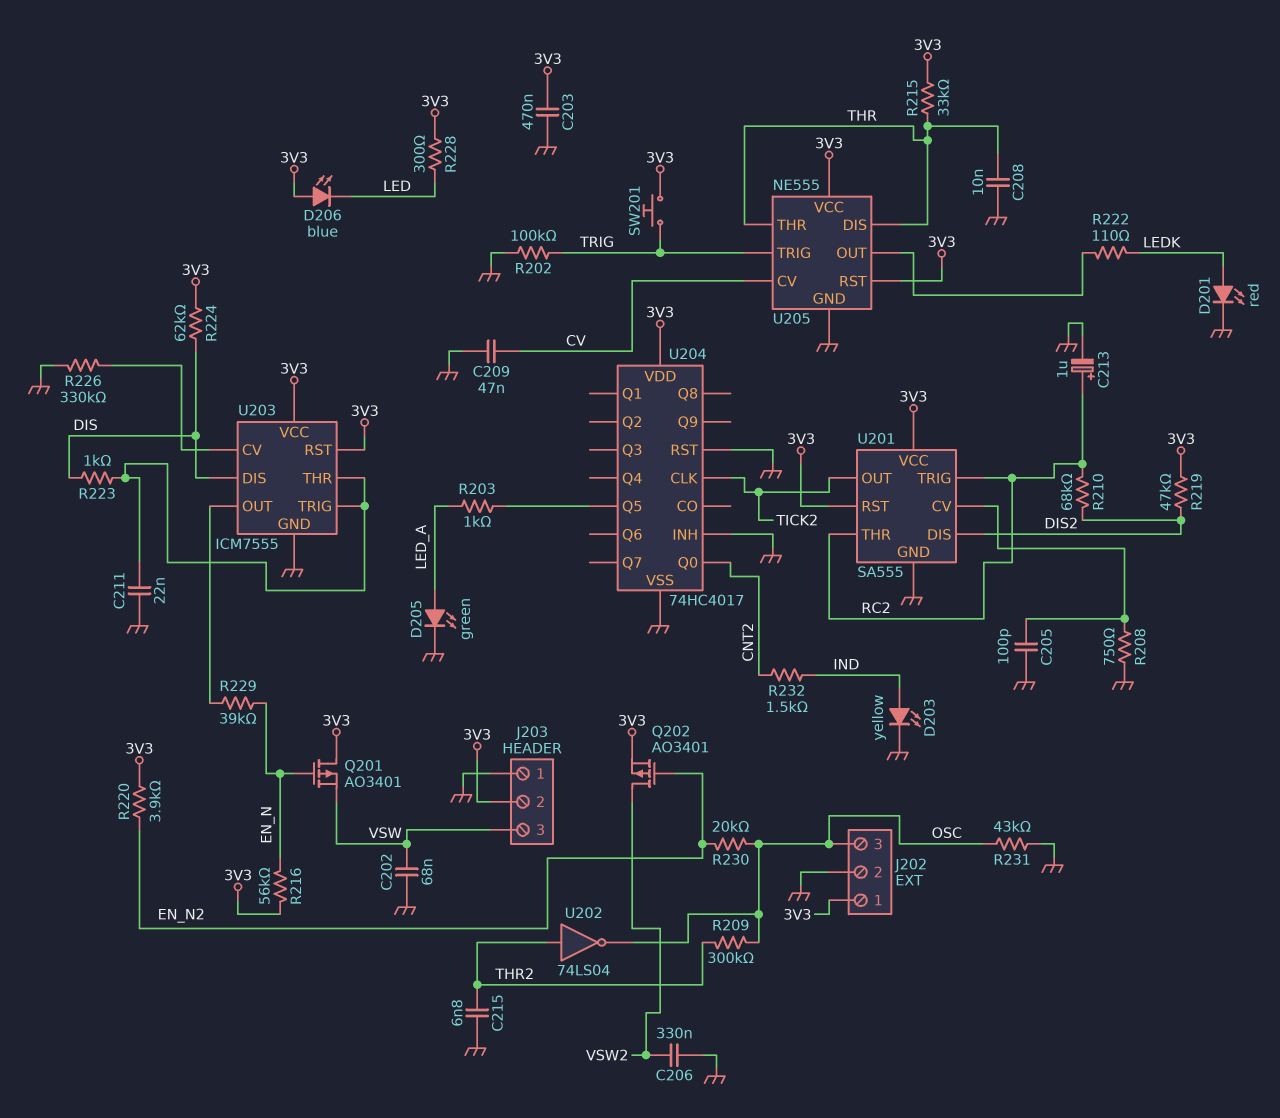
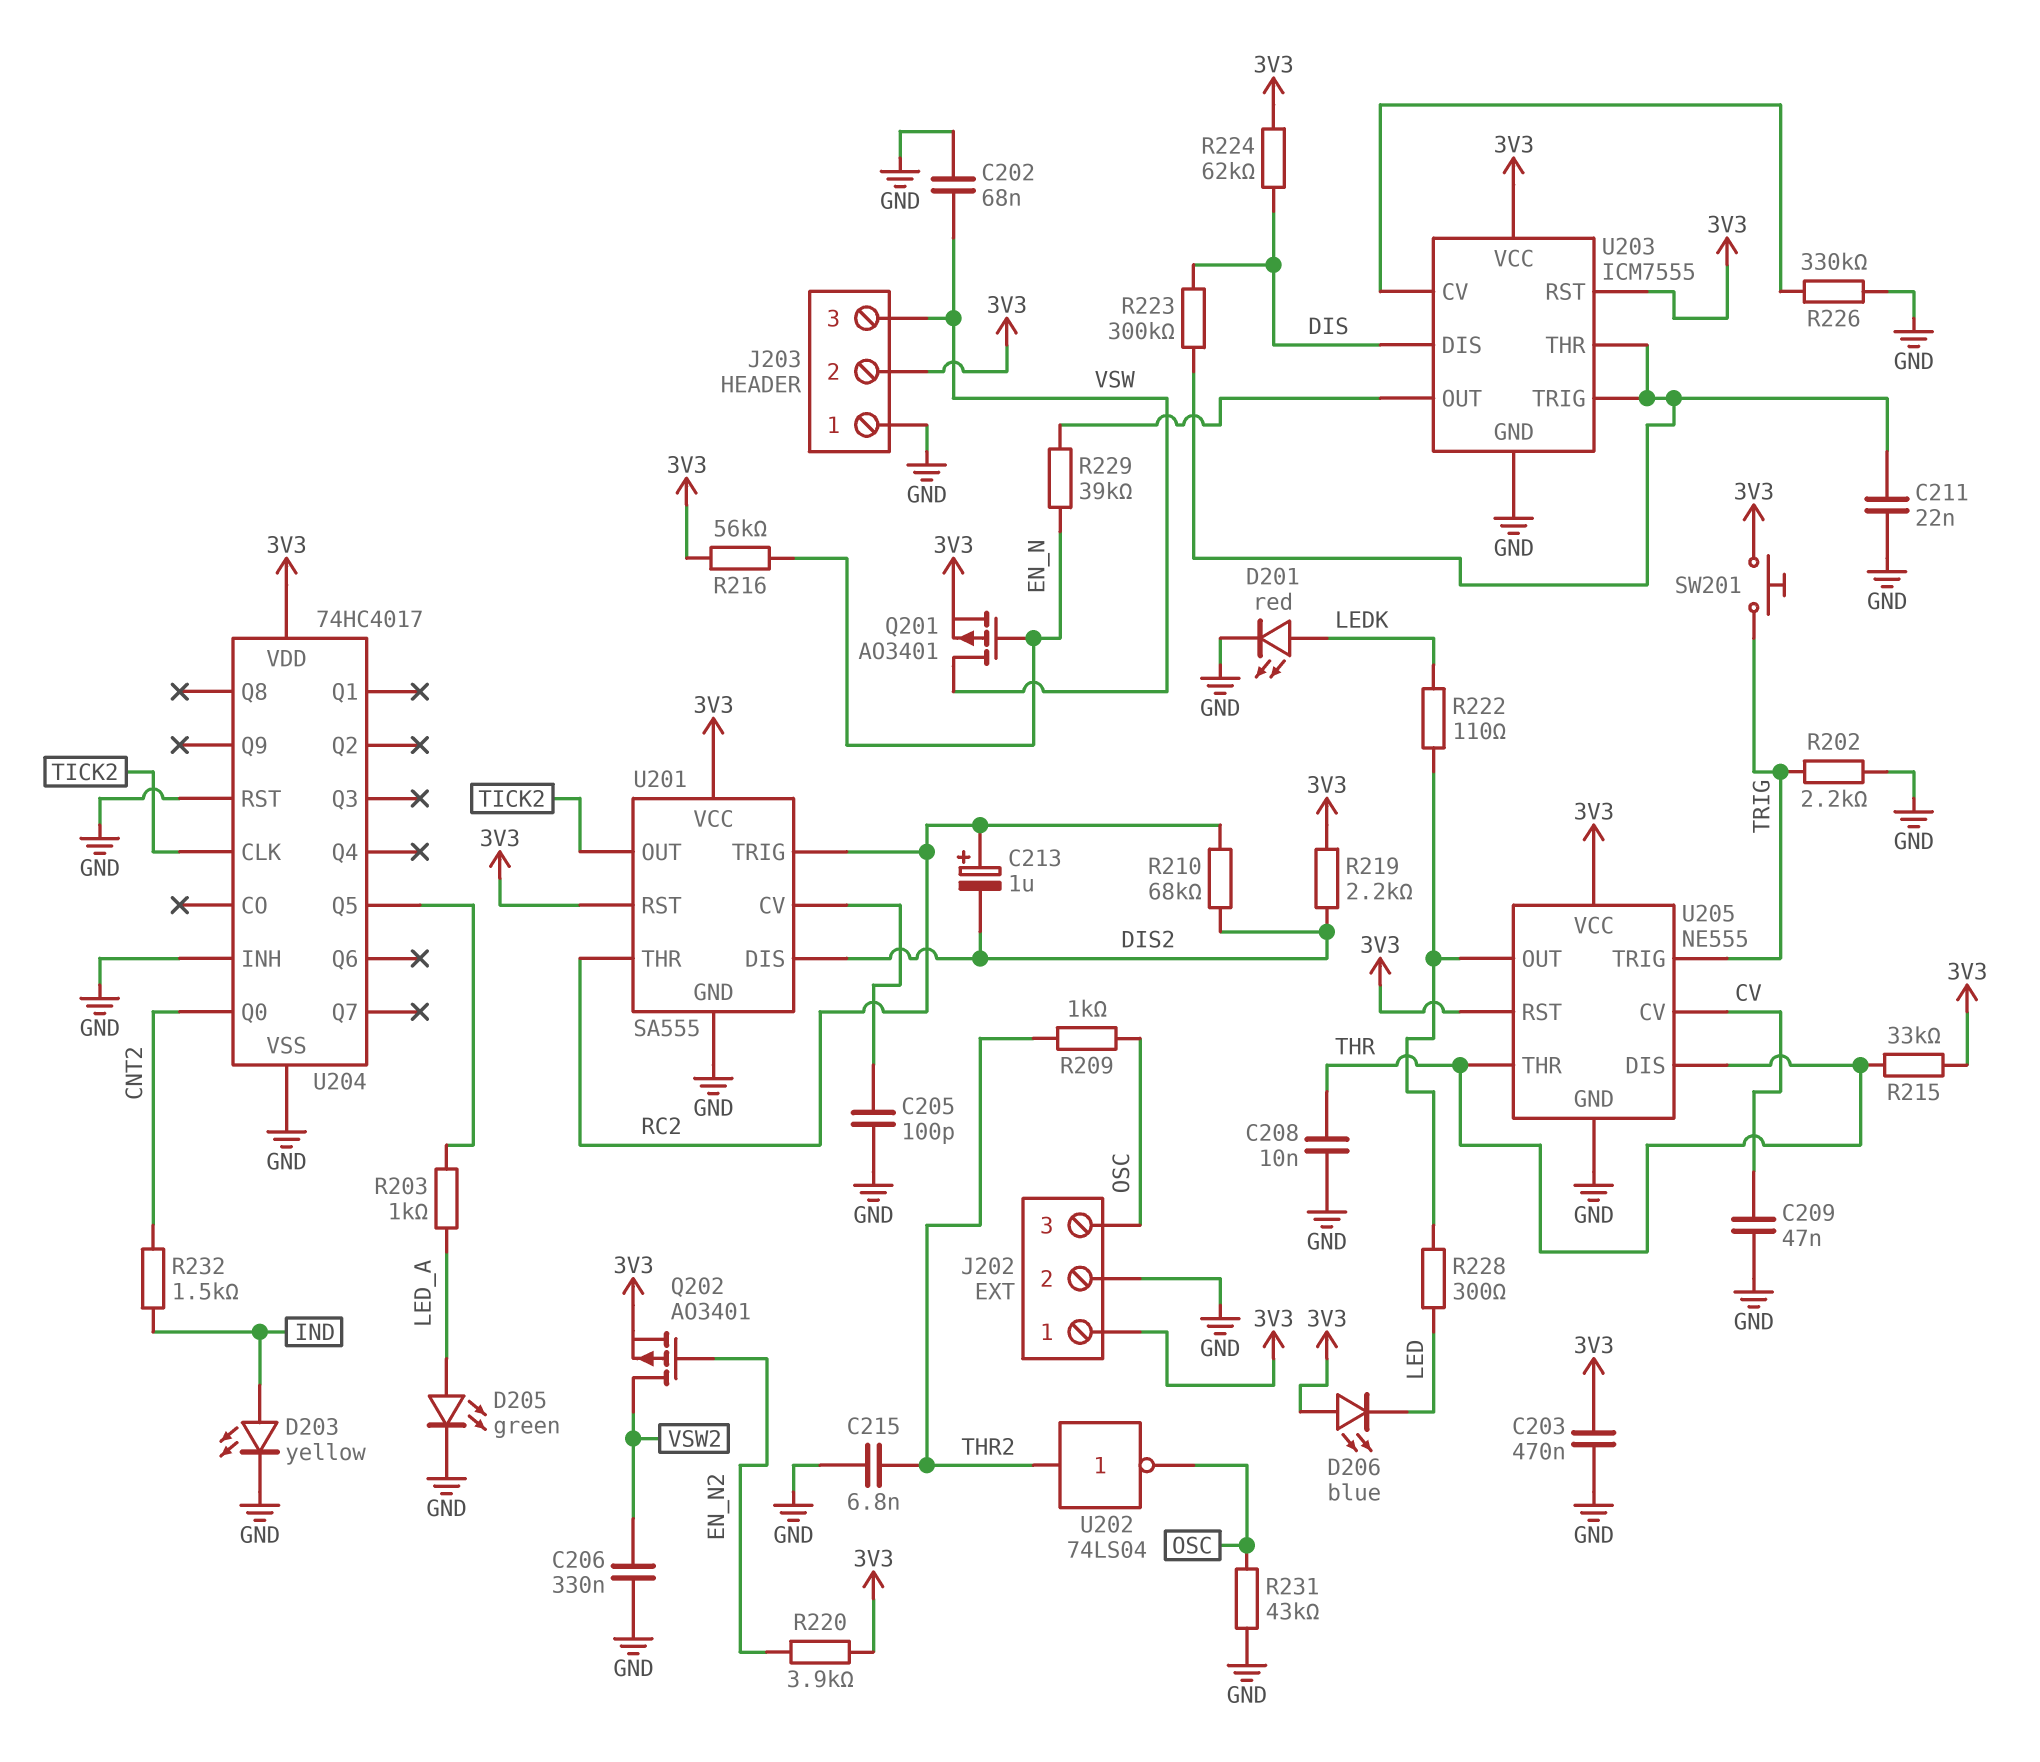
C213: 1uF (plus RC2, minus GND) -> 1uF (plus RC2, minus DIS2)
Q201: PMOS AO3401 (G EN_N, D 3V3, S VSW) -> PMOS AO3401 (G EN_N, D VSW, S 3V3)
R202: 100k (GND, TRIG) -> 2.2k (GND, TRIG)
R208: 750 (GND, U201/CV) -> none
R209: 300k (OSC, THR2) -> 1k (OSC, THR2)
R219: 47k (3V3, DIS2) -> 2.2k (3V3, DIS2)
R223: 1k (DIS, U203/THR) -> 300k (DIS, U203/THR)
R228: 300 (3V3, LED) -> 300 (LED, U205/OUT)
R230: 20k (EN_N2, OSC) -> none

